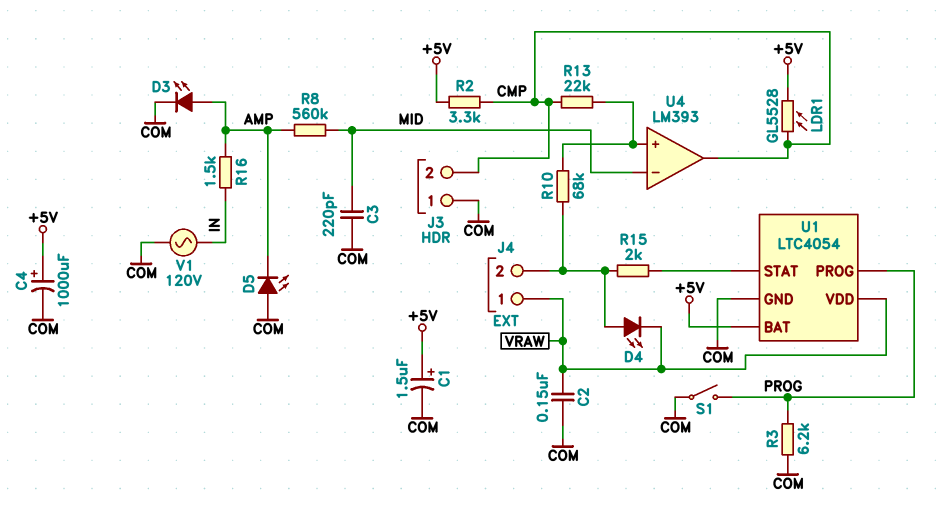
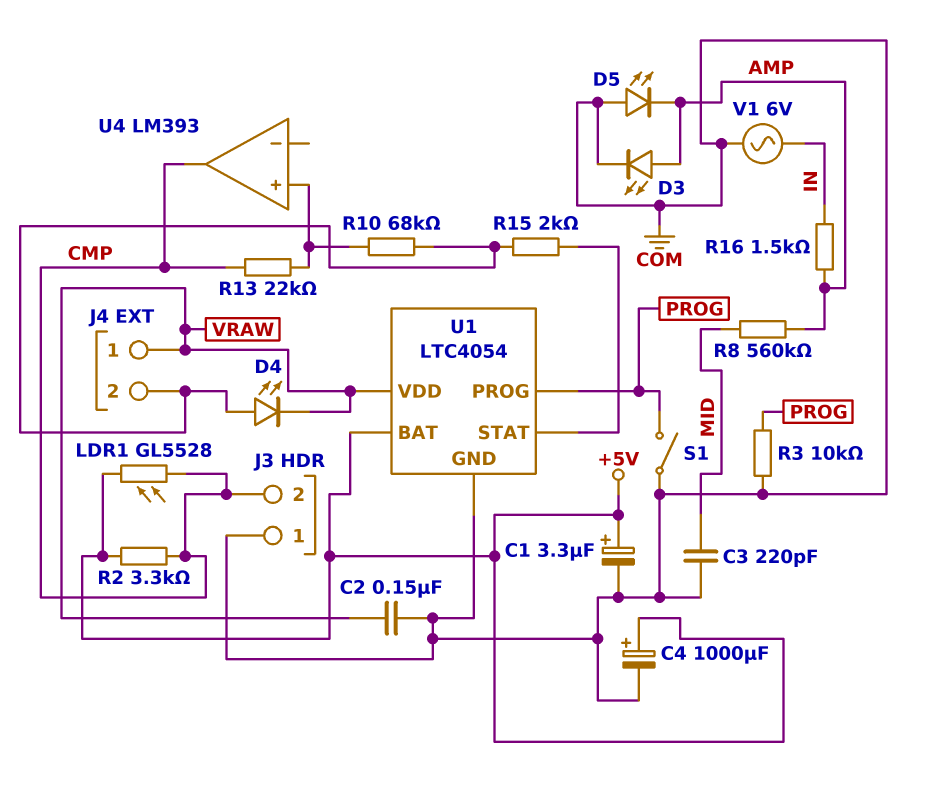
C1: 1.5uF (plus +5V, minus COM) -> 3.3uF (plus +5V, minus COM)
R3: 6.2k (COM, PROG) -> 10k (COM, PROG)
U4 pin in-: MID -> none
V1: AC 120V (COM, IN) -> AC 6V (COM, IN)

